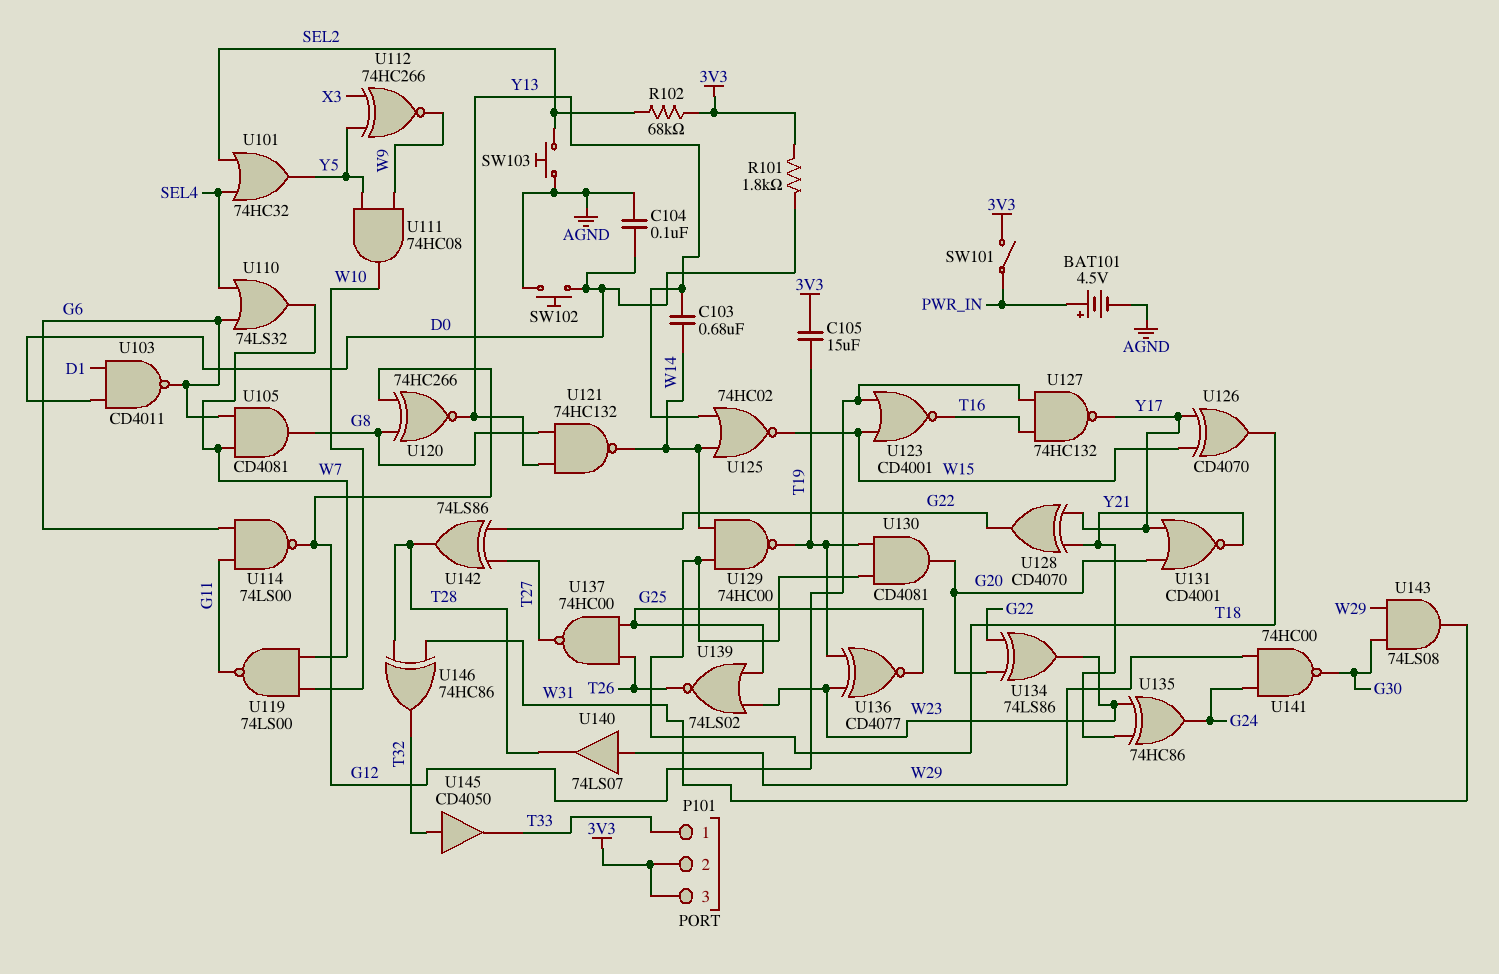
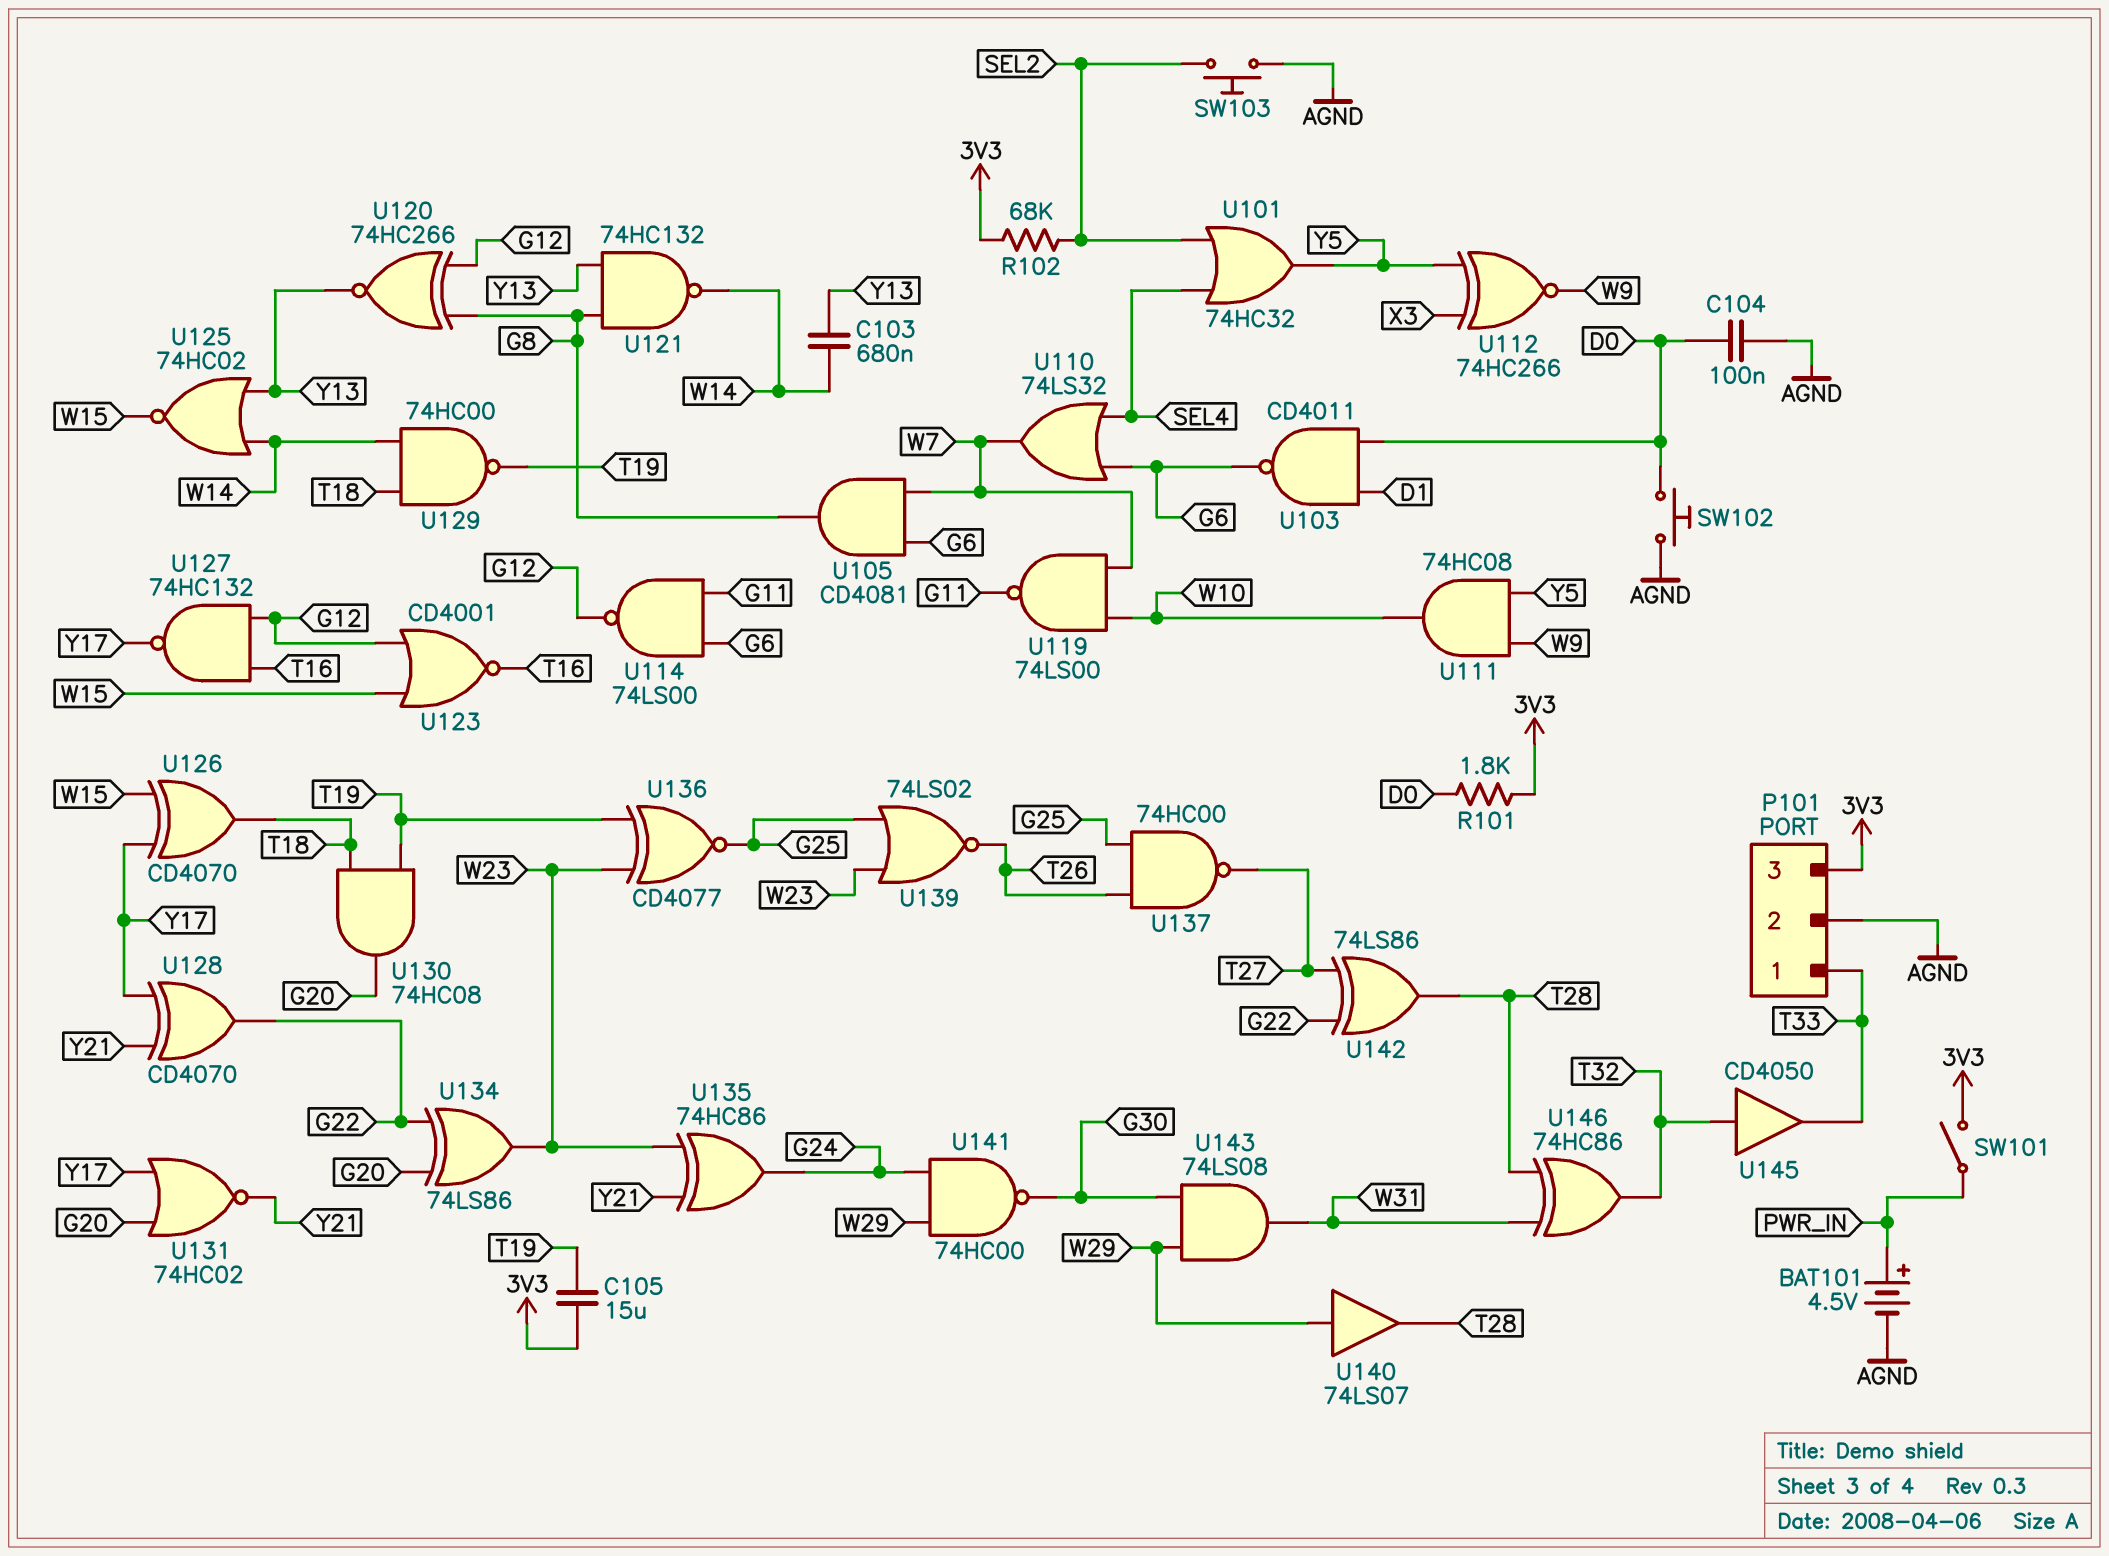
P101 pin 2: 3V3 -> AGND
U130: AND CD4081 (in T18, in T19, out G20) -> AND 74HC08 (in T18, in T19, out G20)
U131: NOR CD4001 (in G20, in Y17, out Y21) -> NOR 74HC02 (in G20, in Y17, out Y21)

